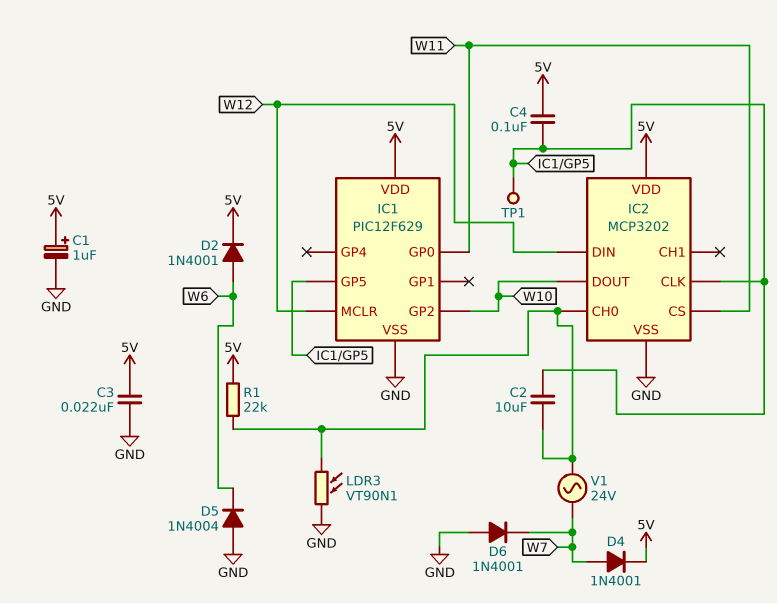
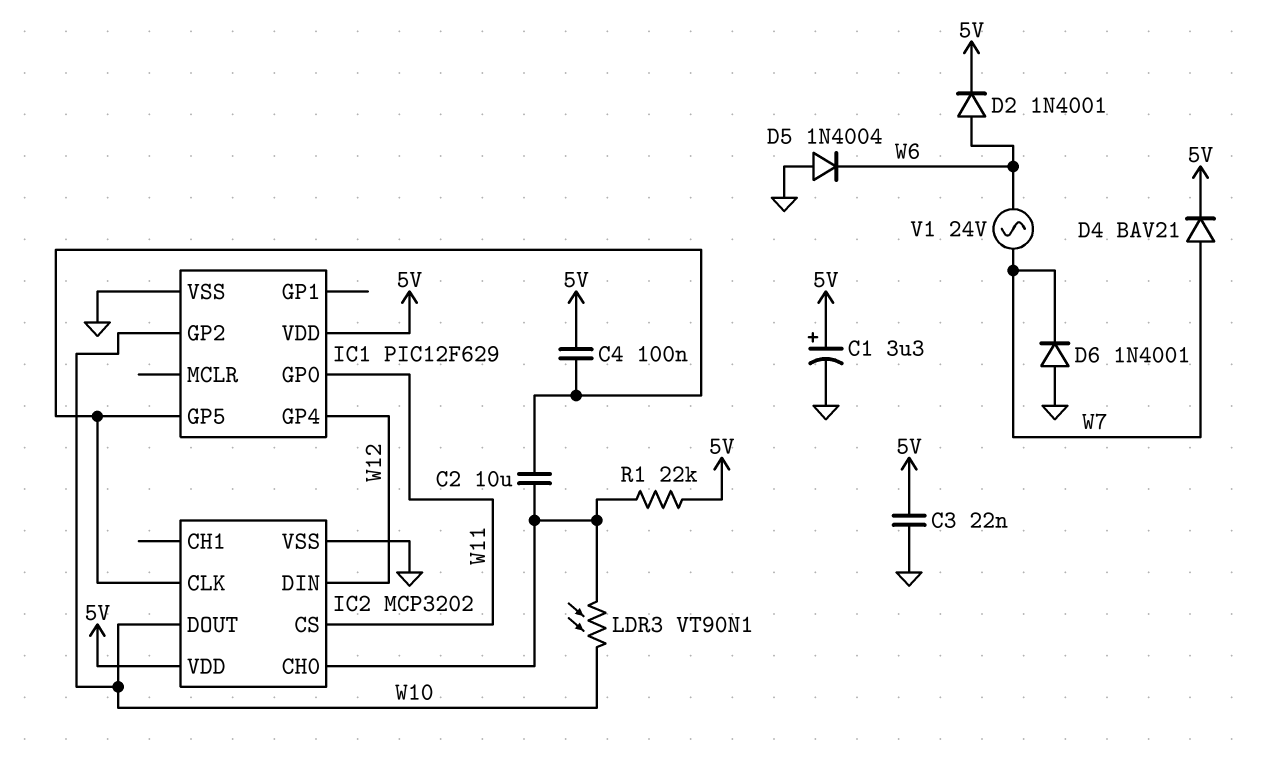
C1: 1uF (plus 5V, minus GND) -> 3.3uF (plus 5V, minus GND)
D4: diode 1N4001 (A W7, K 5V) -> diode BAV21 (A W7, K 5V)
IC1 pin GP4: none -> W12
IC1 pin MCLR: W12 -> none
LDR3: VT90N1 (GND, IC2/CH0) -> VT90N1 (IC2/CH0, W10)
TP1: test point (IC1/GP5) -> none
V1: AC 24V (IC2/CH0, W7) -> AC 24V (W6, W7)

